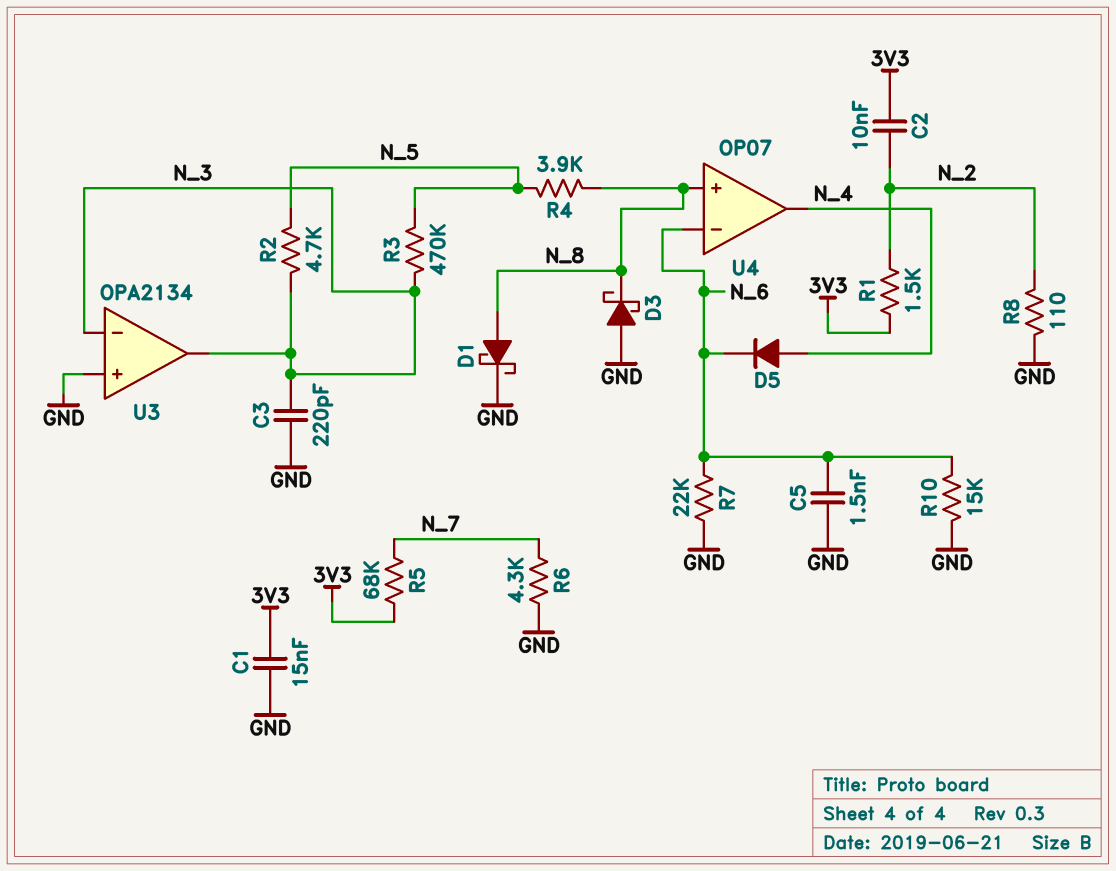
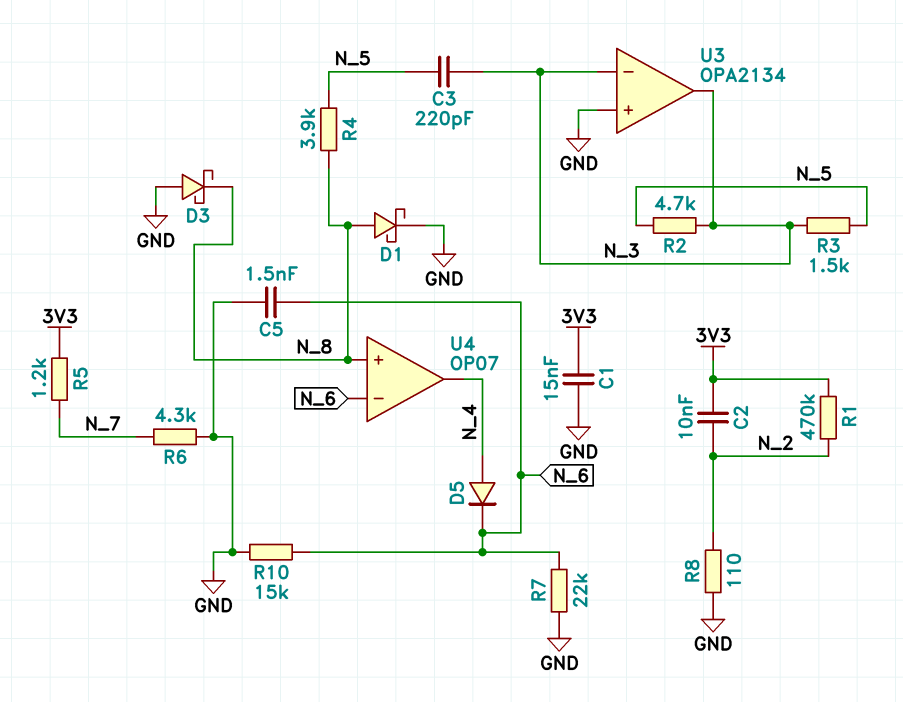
C3: 220pF (GND, N_3) -> 220pF (N_3, N_5)
R1: 1.5k (3V3, N_2) -> 470k (3V3, N_2)
R3: 470k (N_3, N_5) -> 1.5k (N_3, N_5)
R5: 68k (3V3, N_7) -> 1.2k (3V3, N_7)

